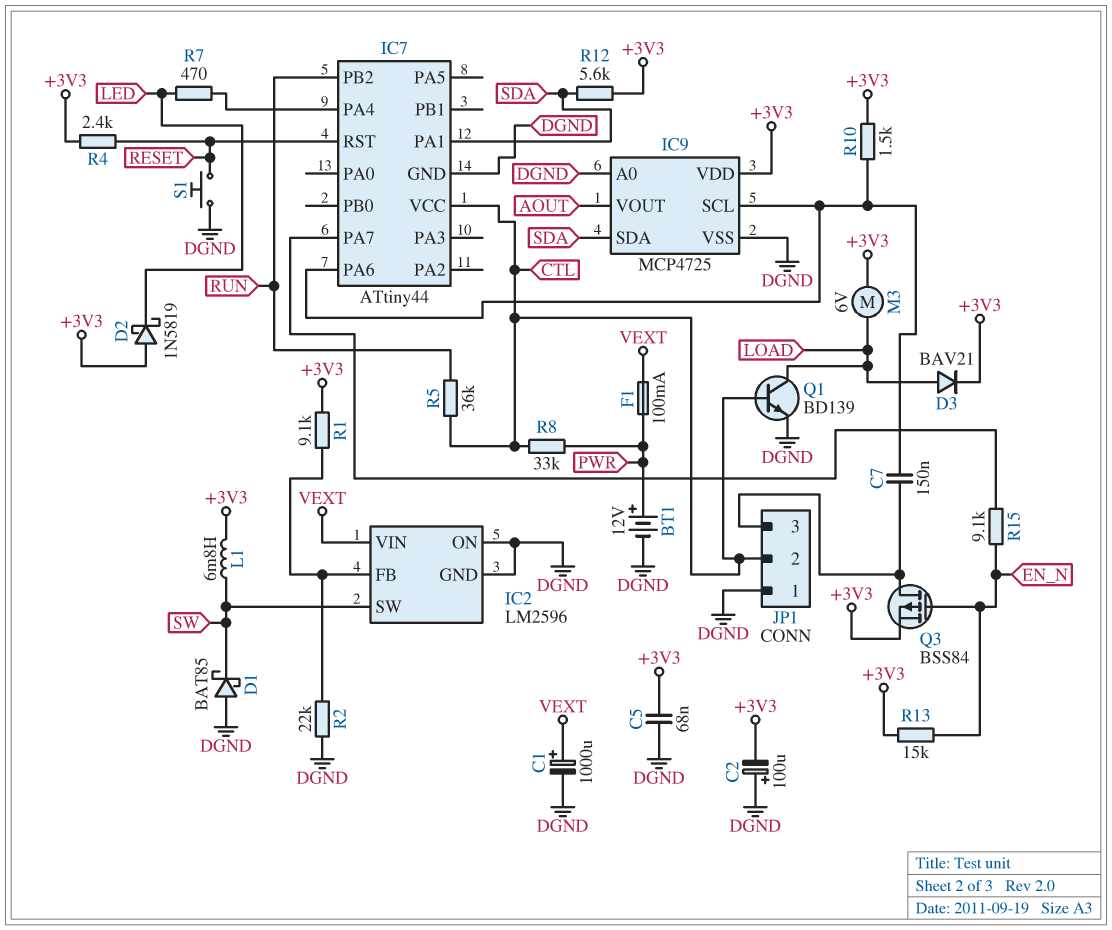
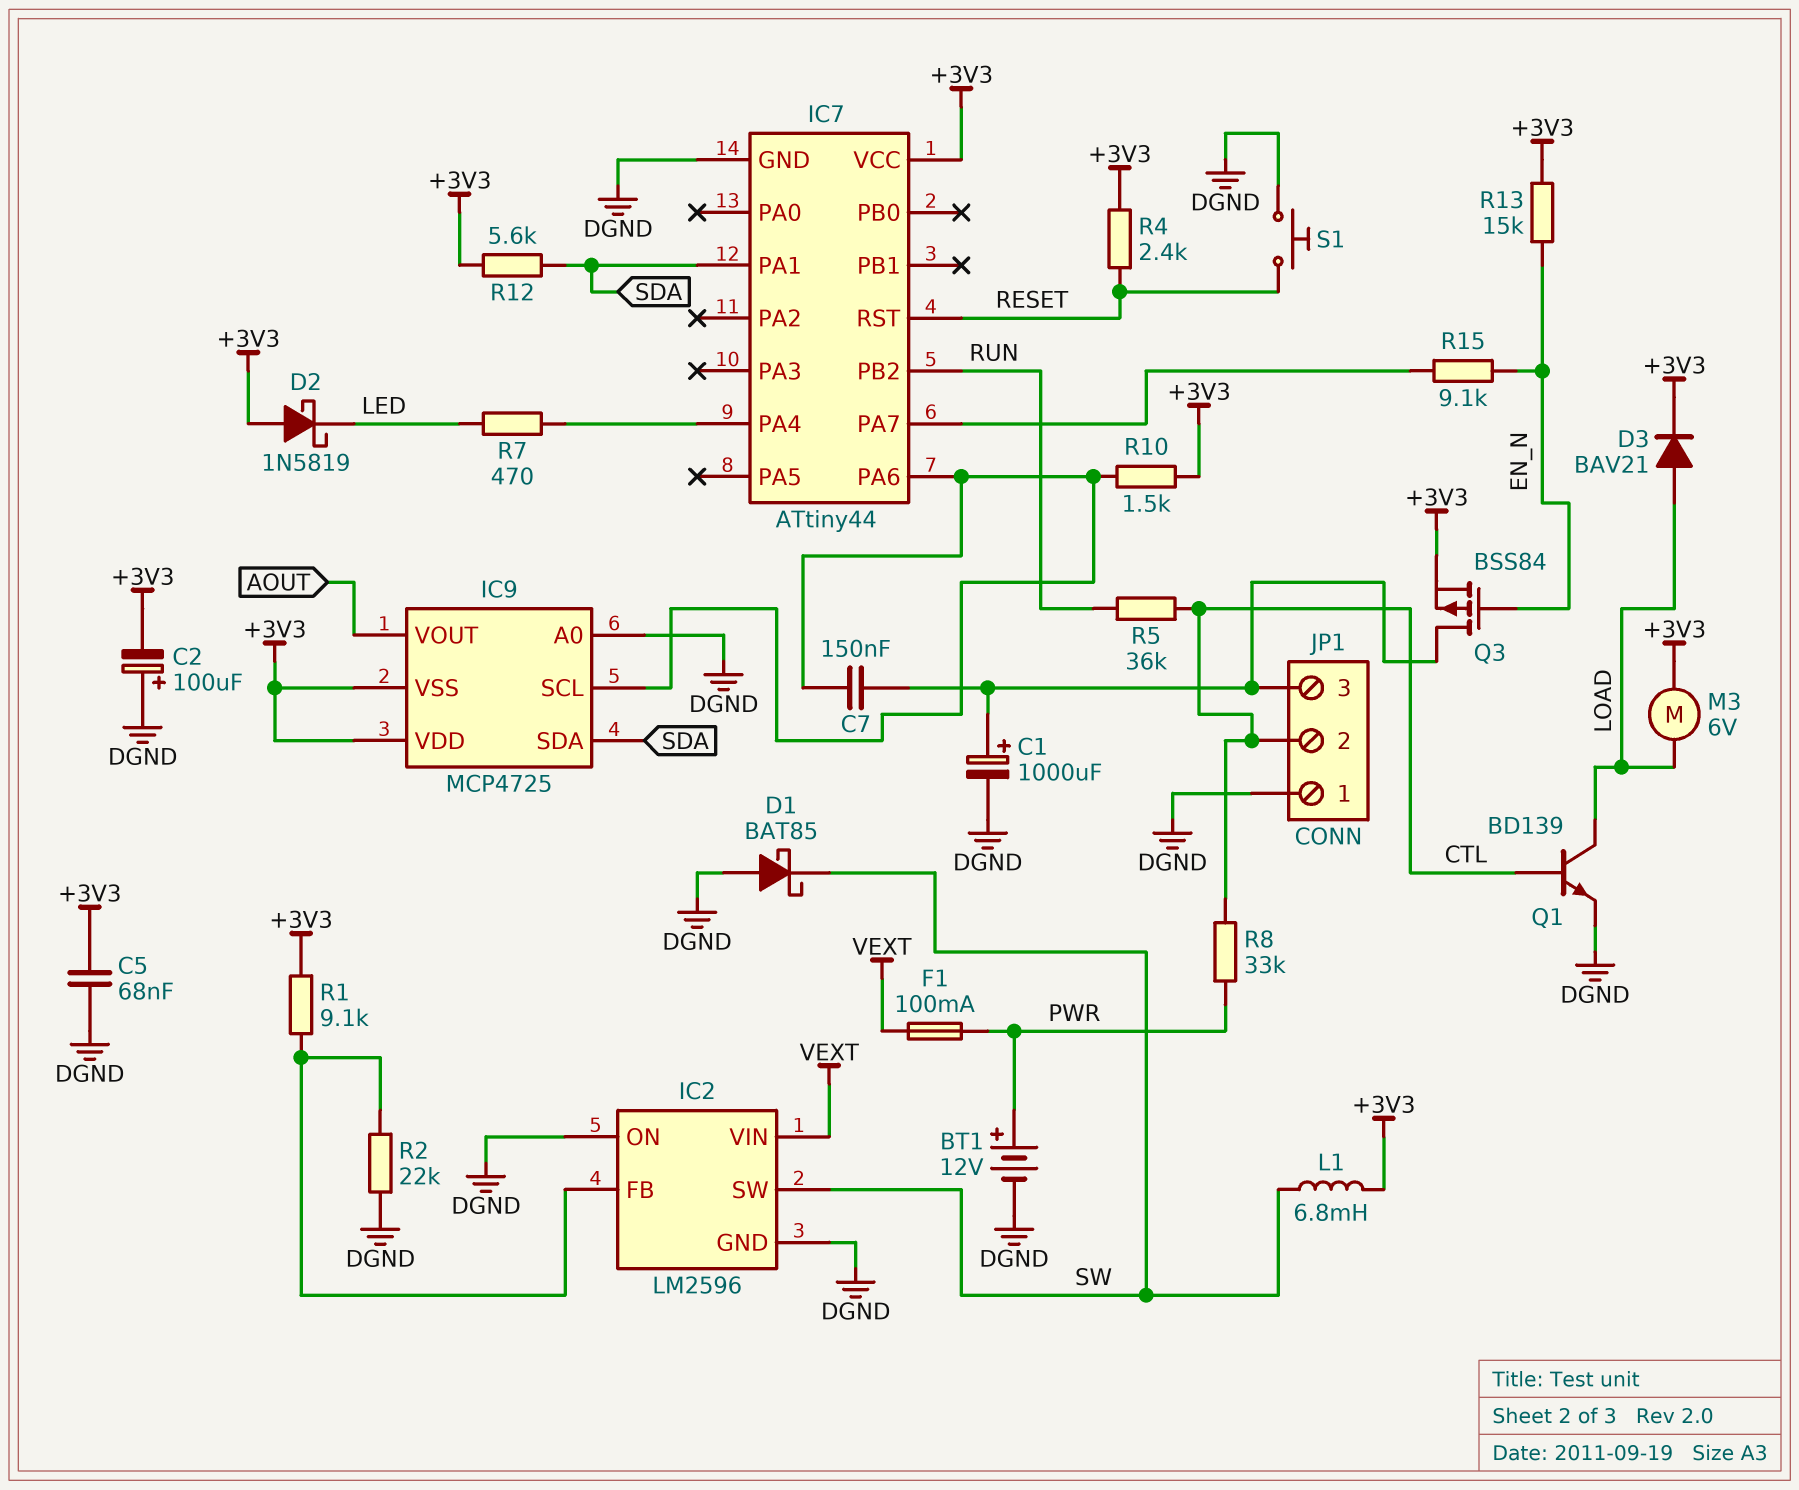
C1: 1000uF (plus VEXT, minus DGND) -> 1000uF (plus JP1/3, minus DGND)
IC7 pin VCC: CTL -> +3V3
IC9 pin VSS: DGND -> +3V3

